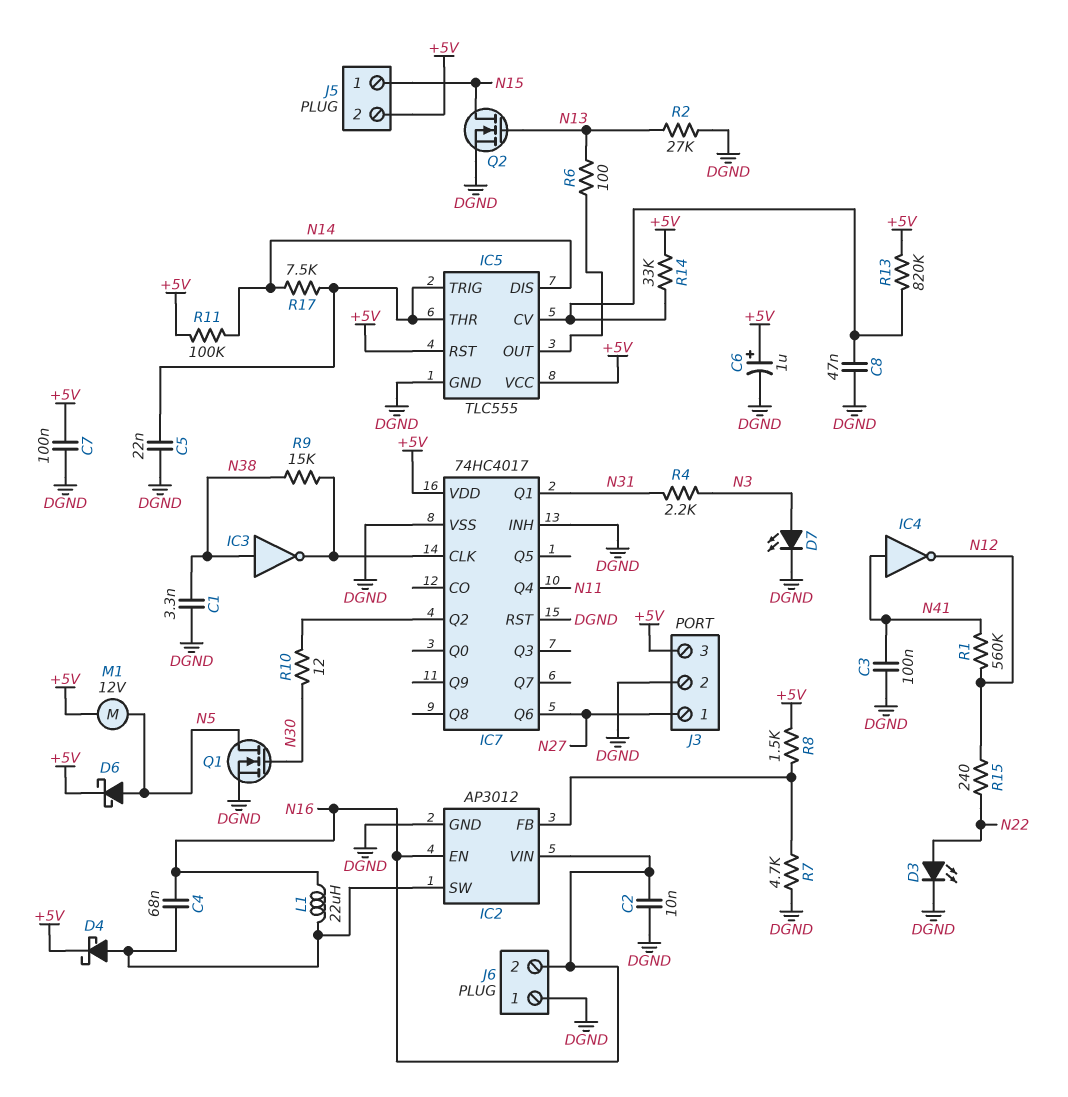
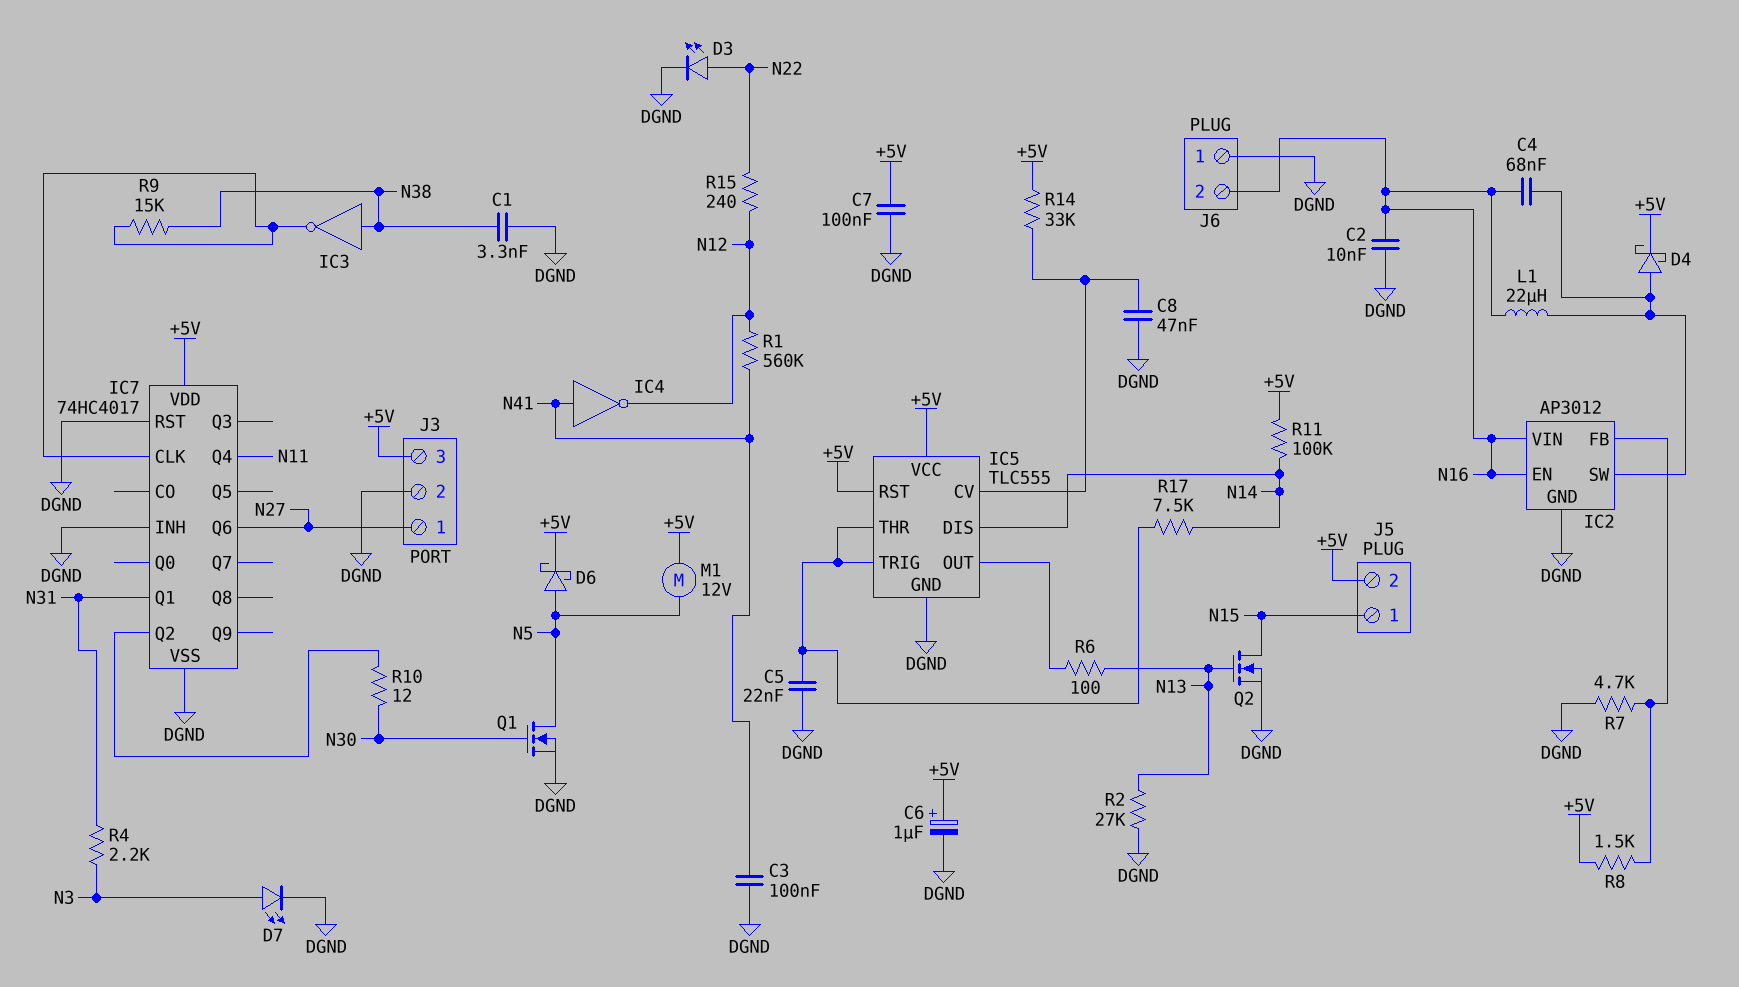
R13: 820k (+5V, IC5/CV) -> none

